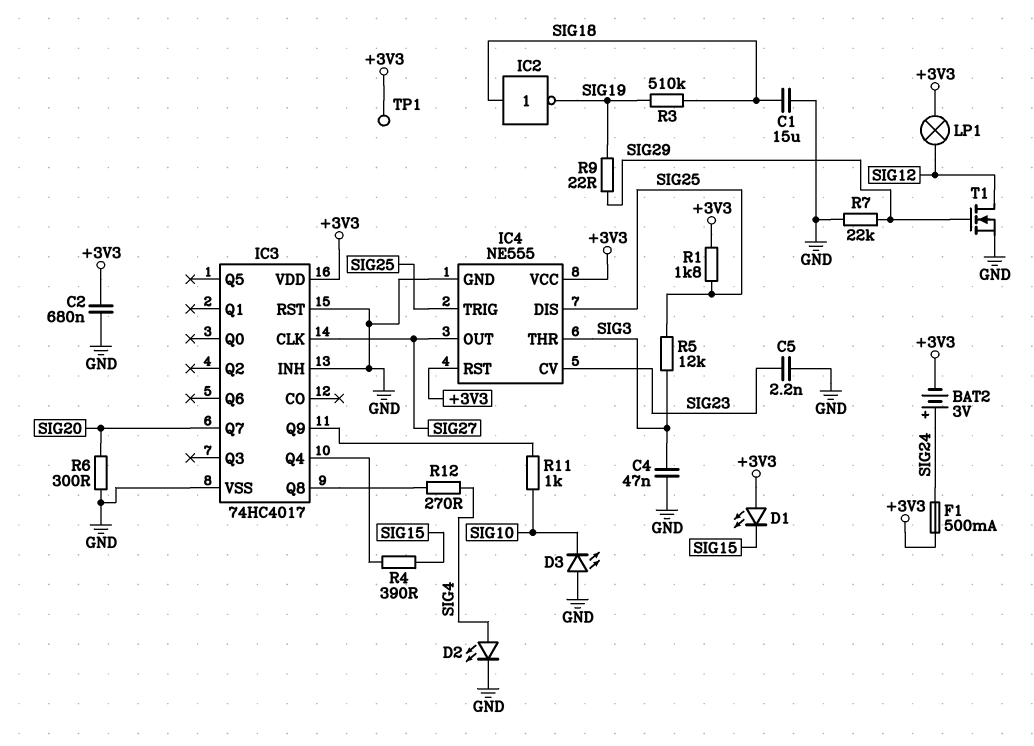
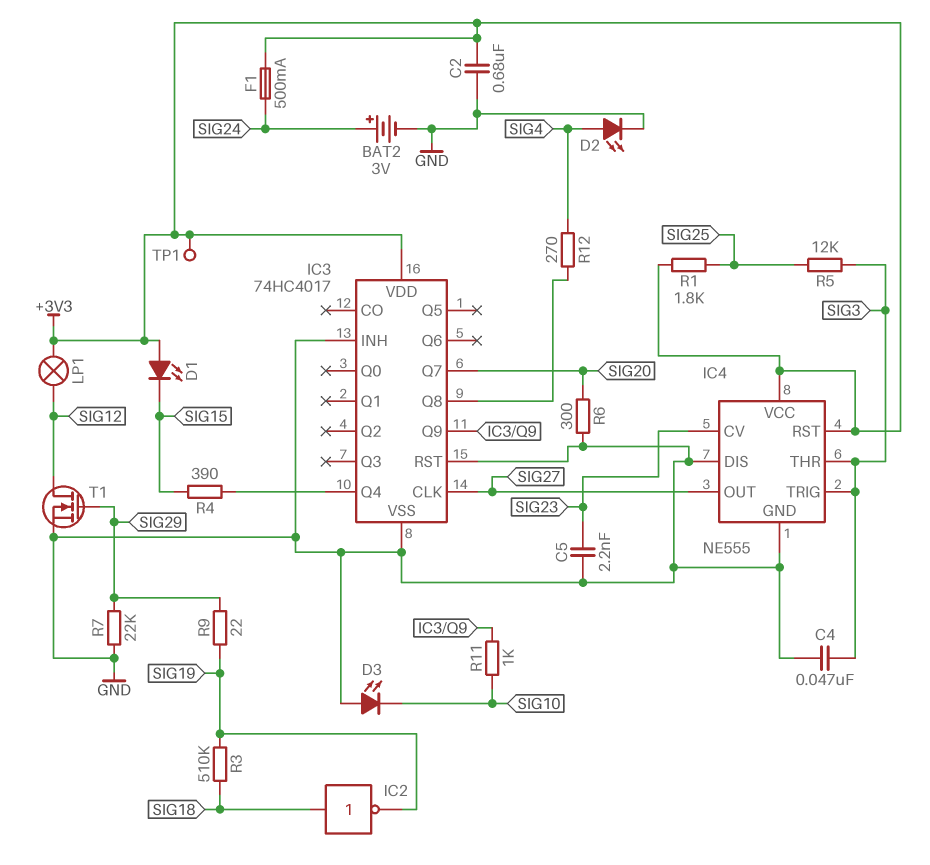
BAT2: 3V (plus SIG24, minus +3V3) -> 3V (plus SIG24, minus GND)
C1: 15uF (GND, SIG18) -> none
IC4 pin DIS: SIG25 -> GND
IC4 pin TRIG: SIG25 -> SIG3

